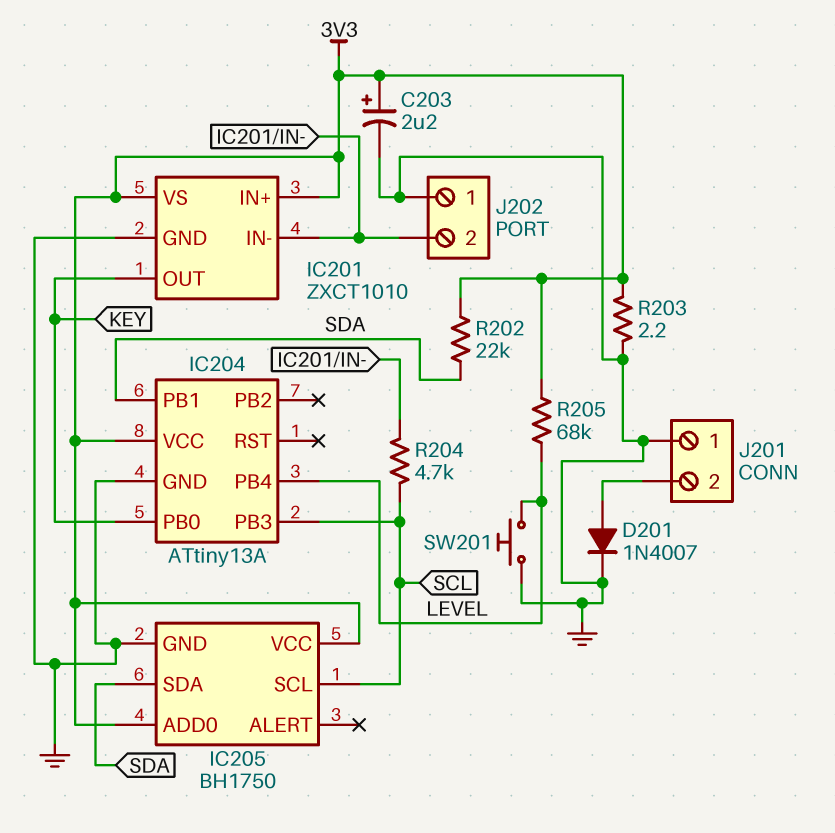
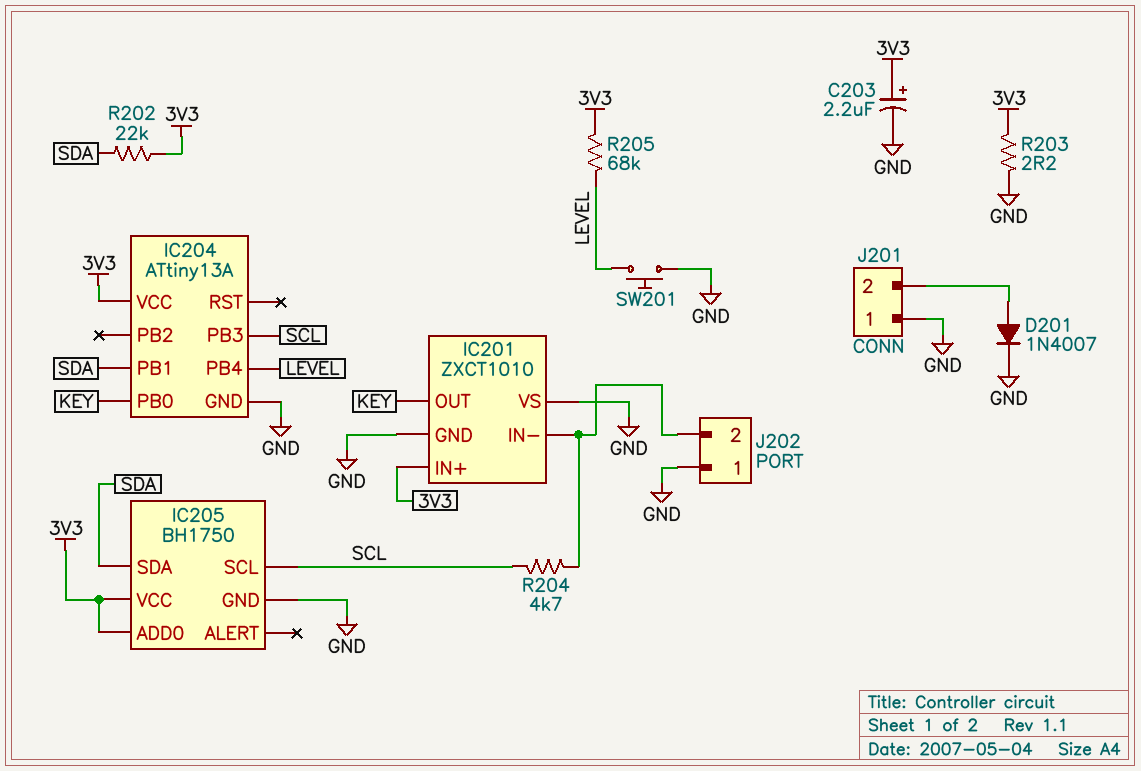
IC201 pin VS: 3V3 -> GND

